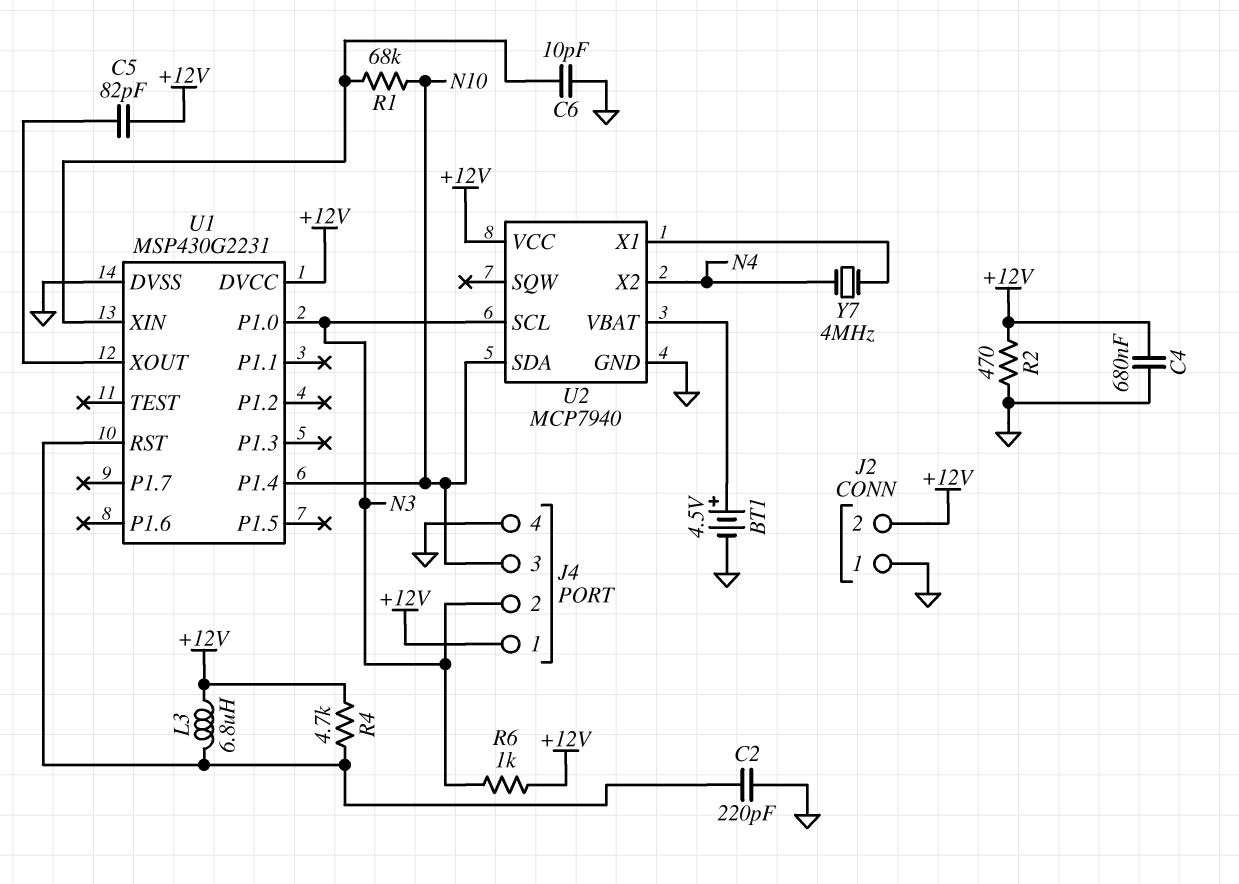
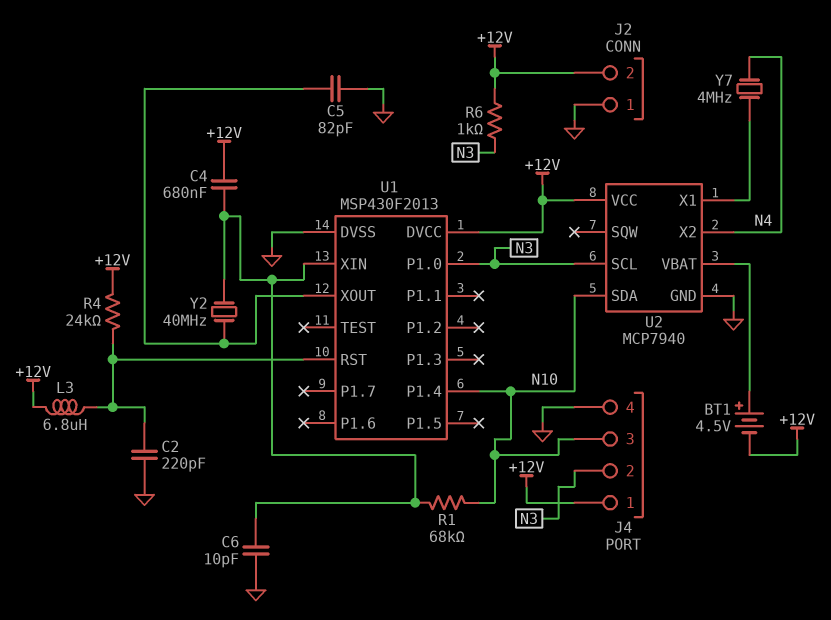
BT1: 4.5V (plus U2/VBAT, minus GND) -> 4.5V (plus U2/VBAT, minus +12V)
C4: 680nF (+12V, GND) -> 680nF (+12V, U1/XIN)
C5: 82pF (+12V, U1/XOUT) -> 82pF (GND, U1/XOUT)
R2: 470 (+12V, GND) -> none
R4: 4.7k (+12V, U1/RST) -> 24k (+12V, U1/RST)
U1: MSP430G2231 -> MSP430F2013
Y2: none -> 40MHz (U1/XIN, U1/XOUT)

